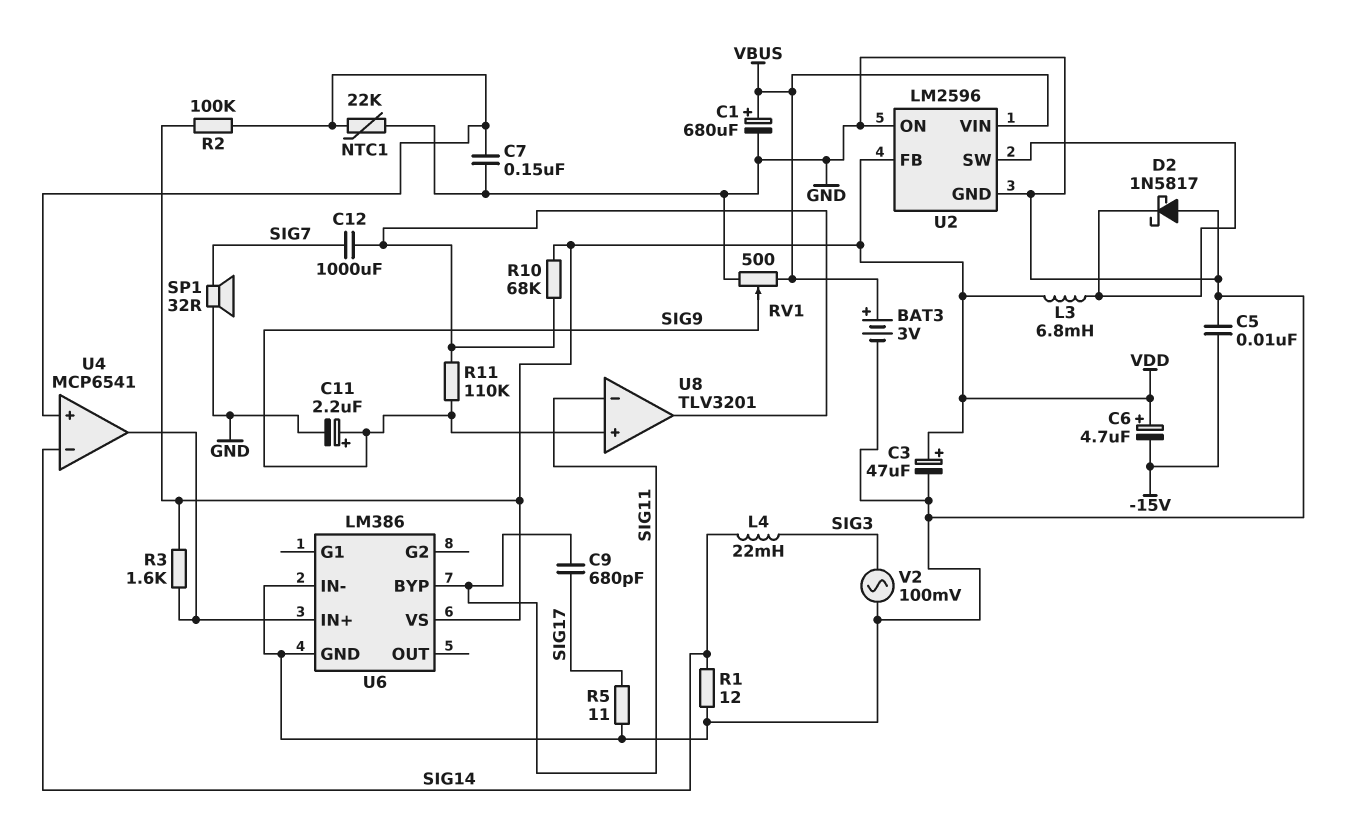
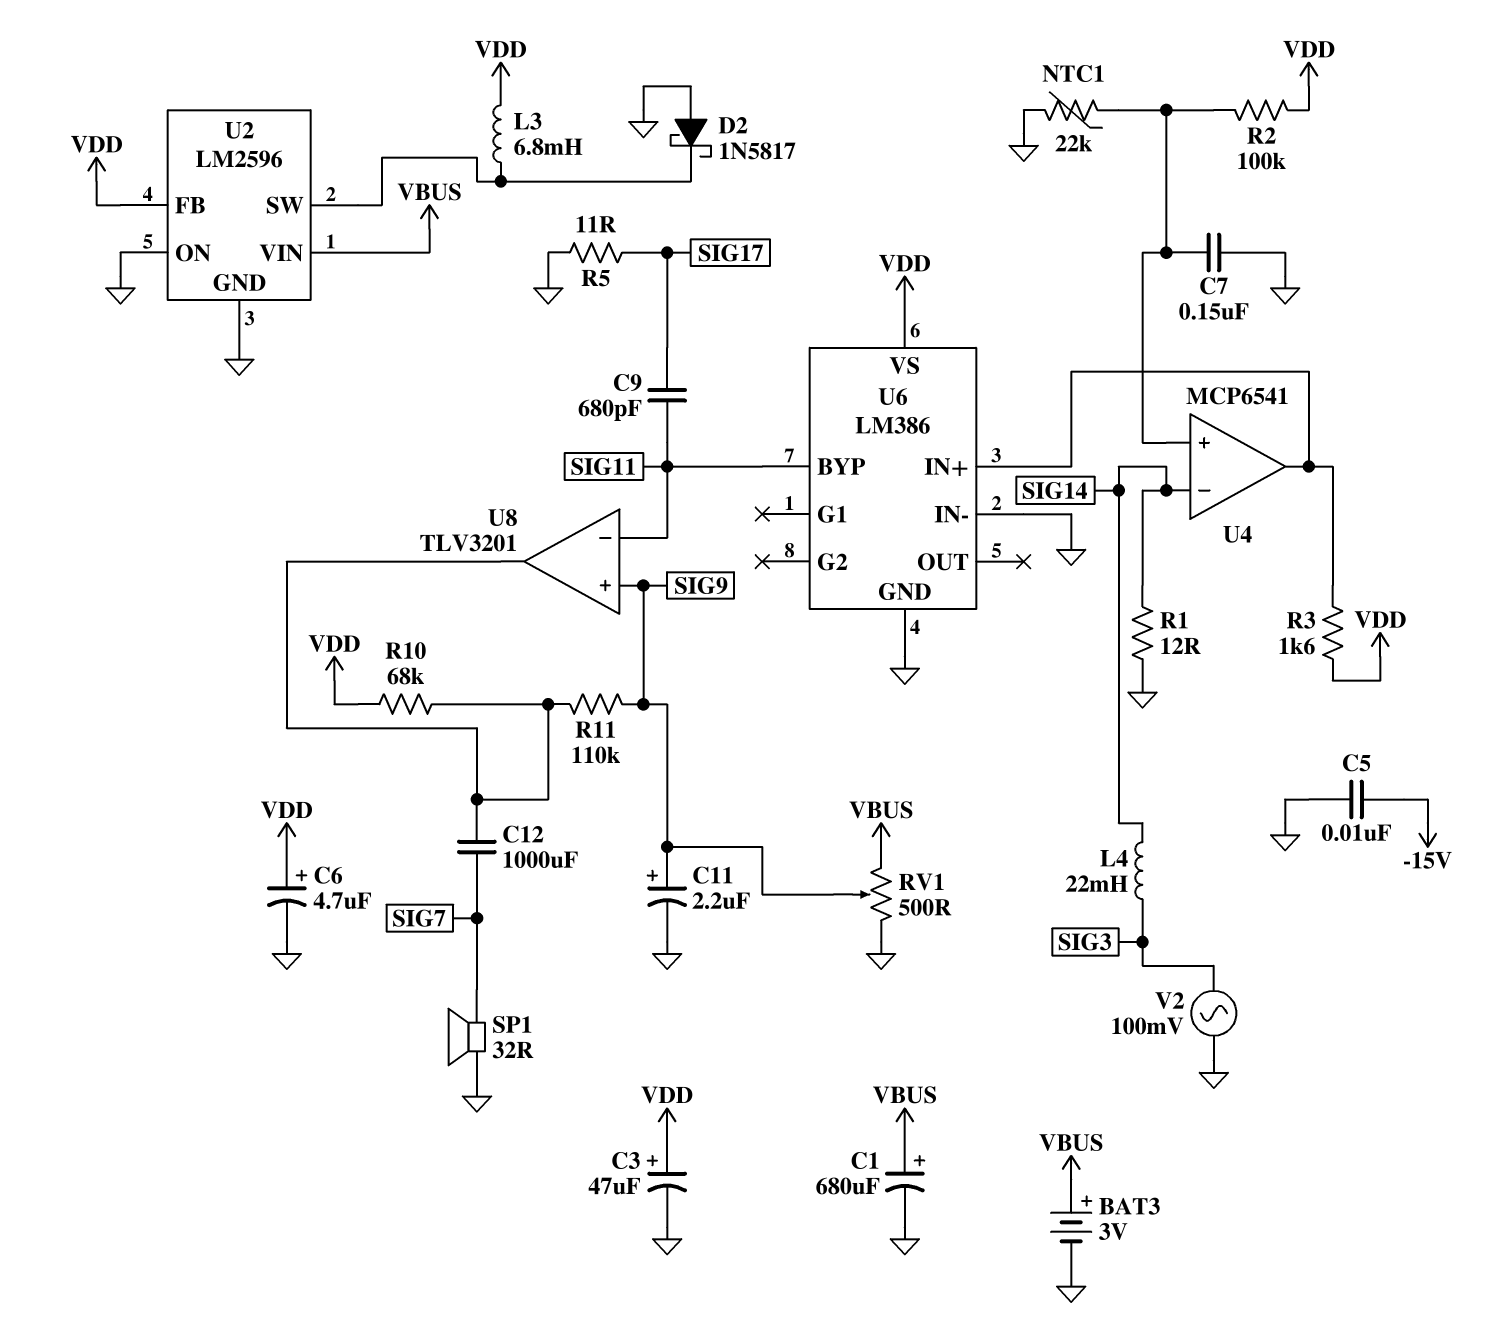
C6: 4.7uF (plus VDD, minus -15V) -> 4.7uF (plus VDD, minus GND)

